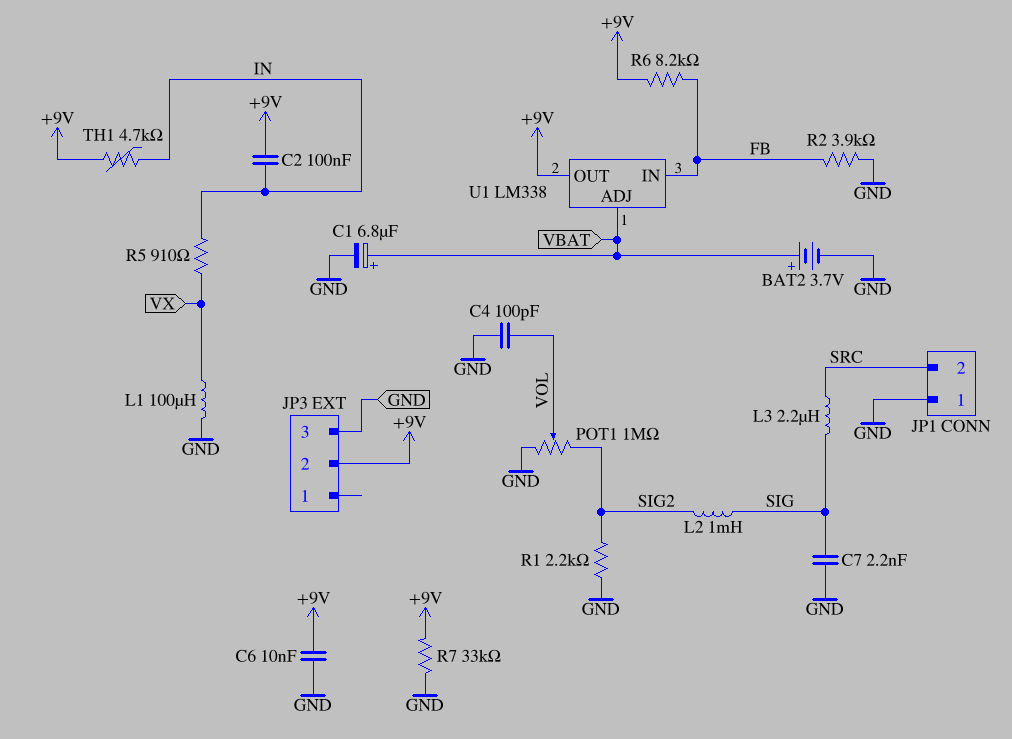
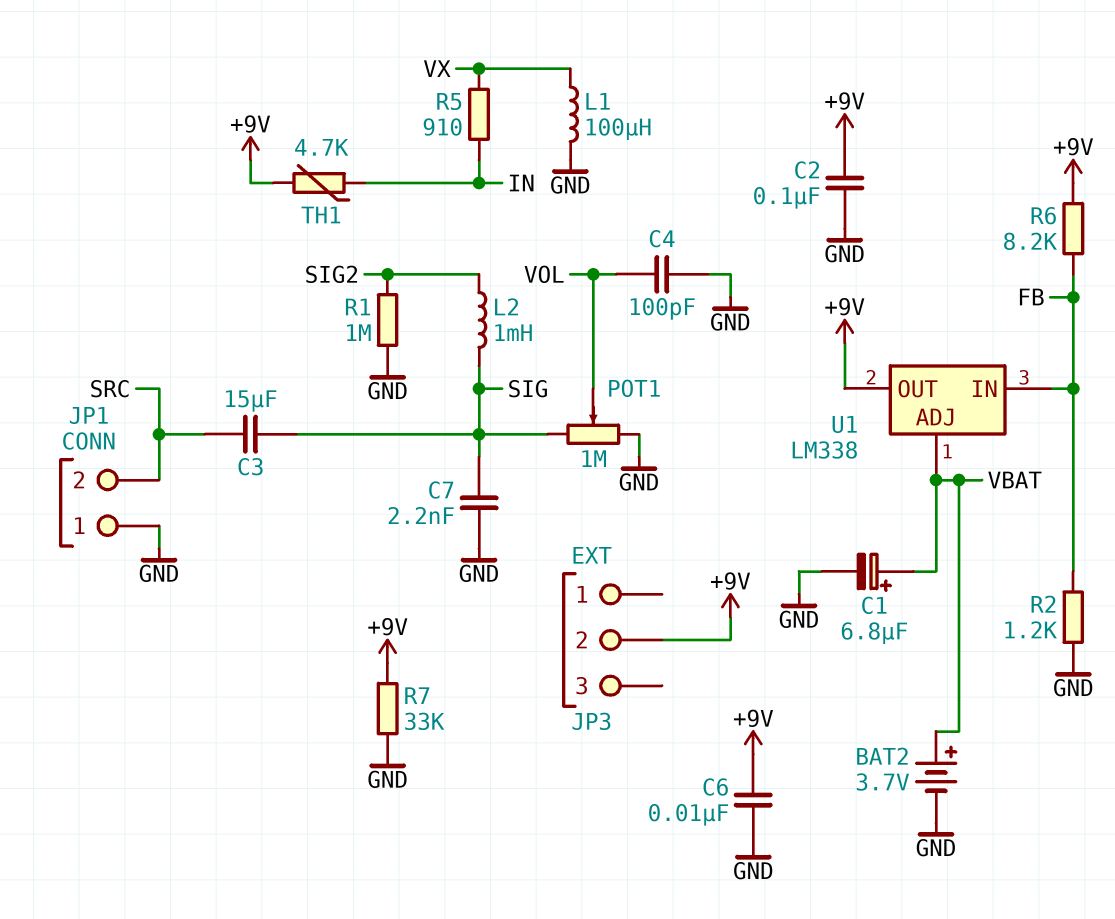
C2: 100nF (+9V, IN) -> 100nF (+9V, GND)
C3: none -> 15uF (SIG, SRC)
JP3 pin 3: GND -> none
L3: 2.2uH (SIG, SRC) -> none
POT1: 1M (GND, SIG2, wiper VOL) -> 1M (GND, SIG, wiper VOL)
R1: 2.2k (GND, SIG2) -> 1M (GND, SIG2)
R2: 3.9k (FB, GND) -> 1.2k (FB, GND)

